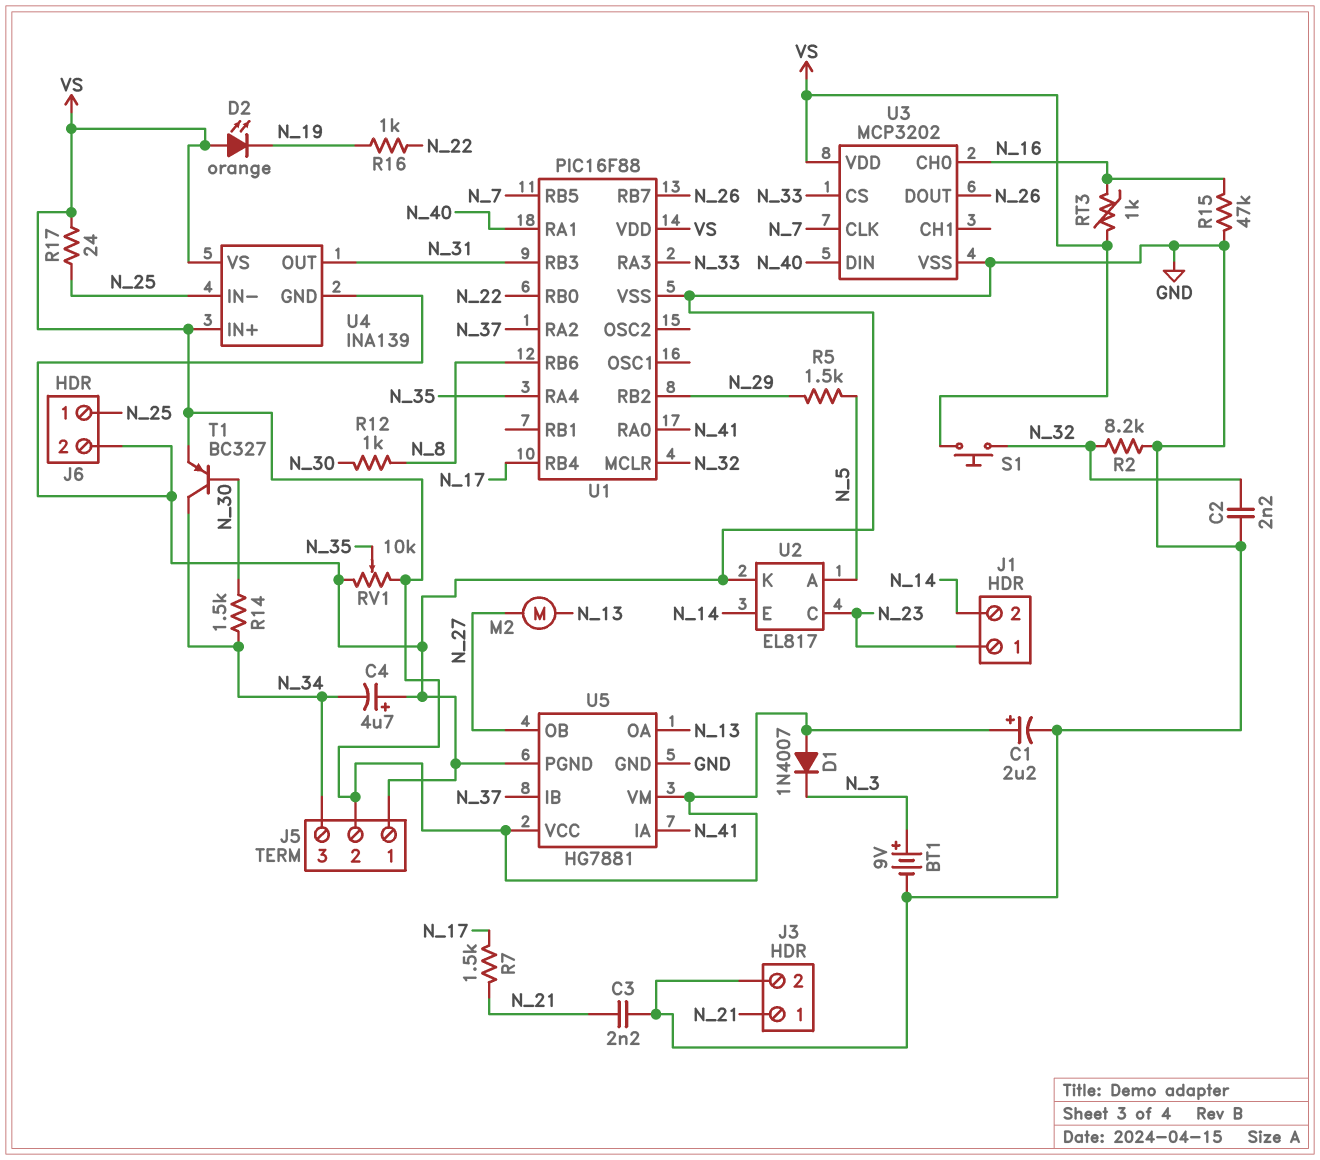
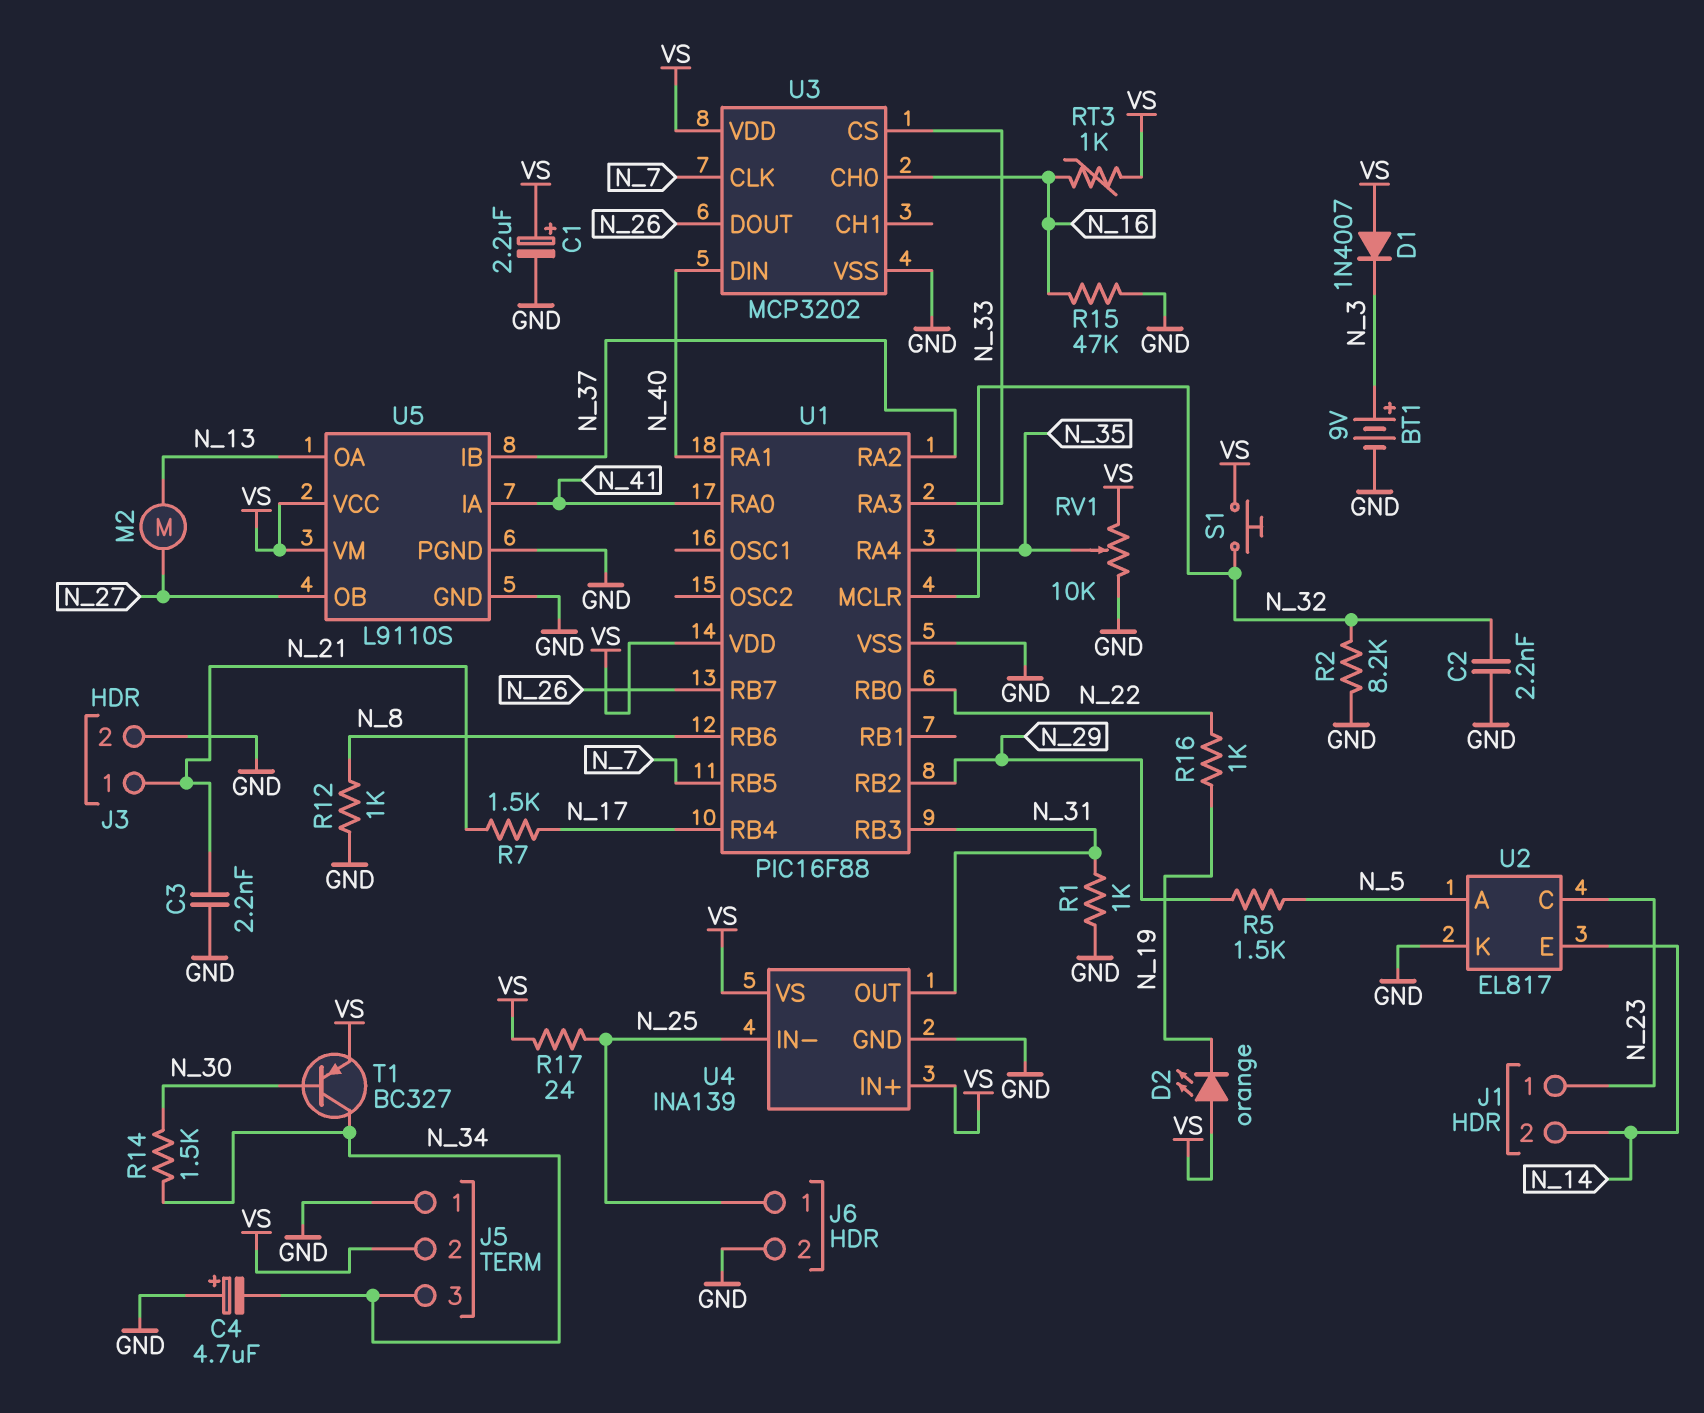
R1: none -> 1k (GND, N_31)
R12: 1k (N_8, N_30) -> 1k (GND, N_8)
U5: HG7881 -> L9110S

